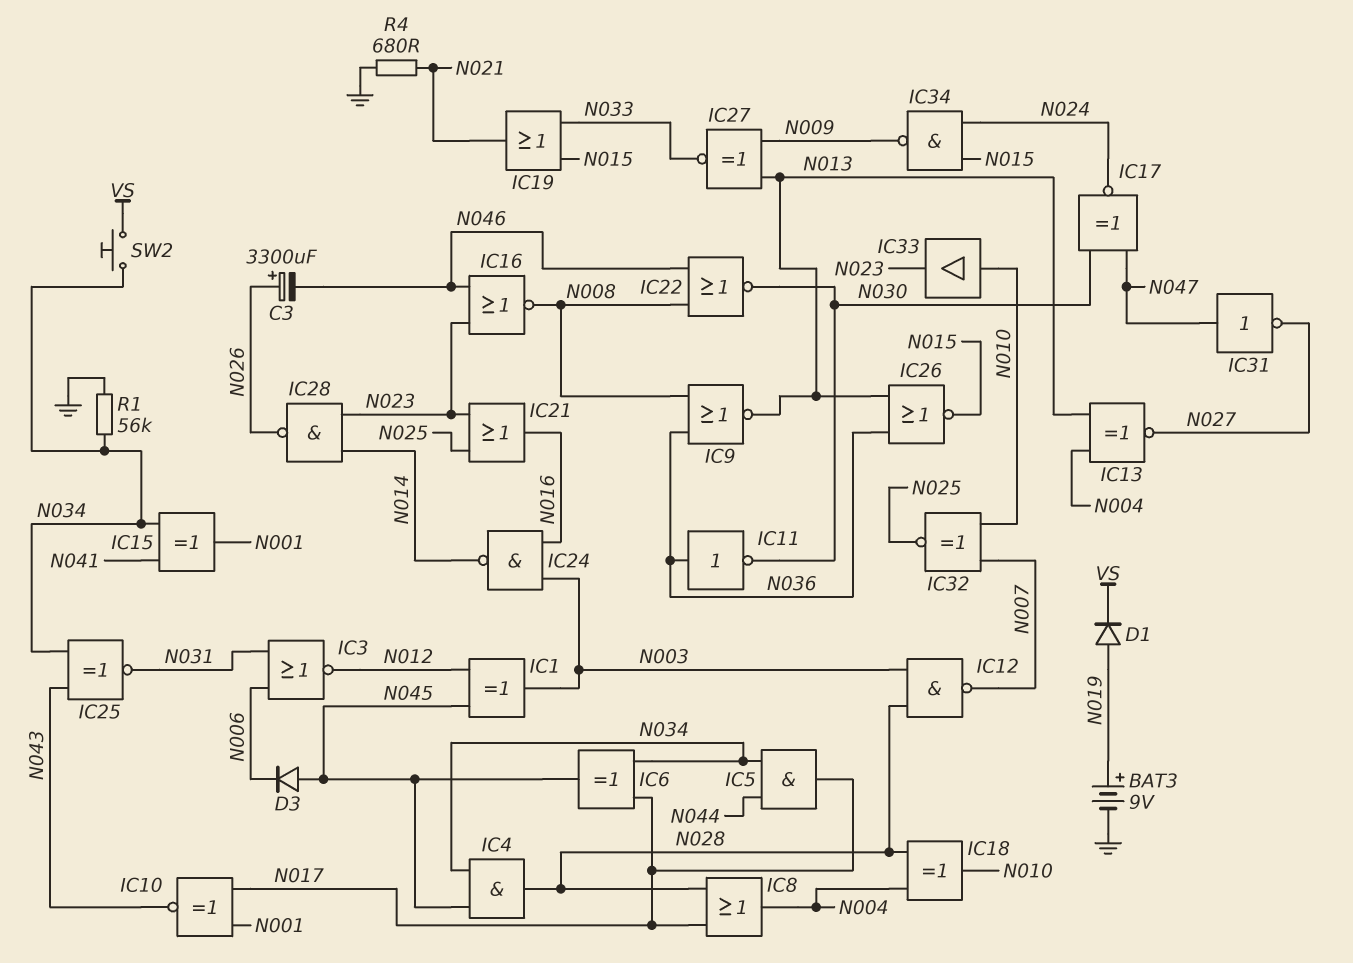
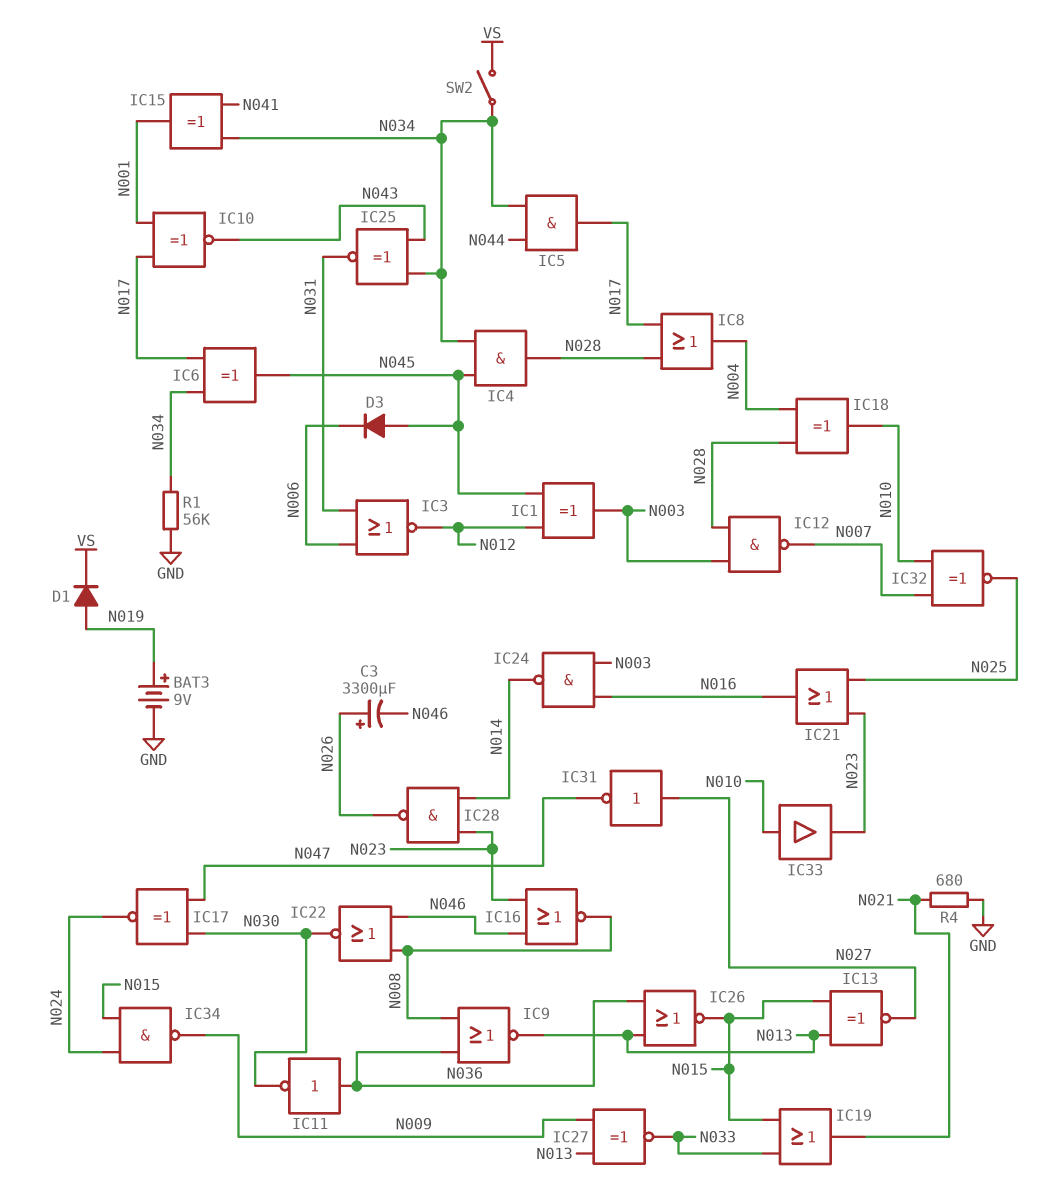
IC13: XNOR (in N004, in N013, out N027) -> XNOR (in N013, in N015, out N027)
IC31: NOT (in N047, out N027) -> NOT (in N027, out N047)
SW2: button (N034, VS) -> switch (N034, VS)

